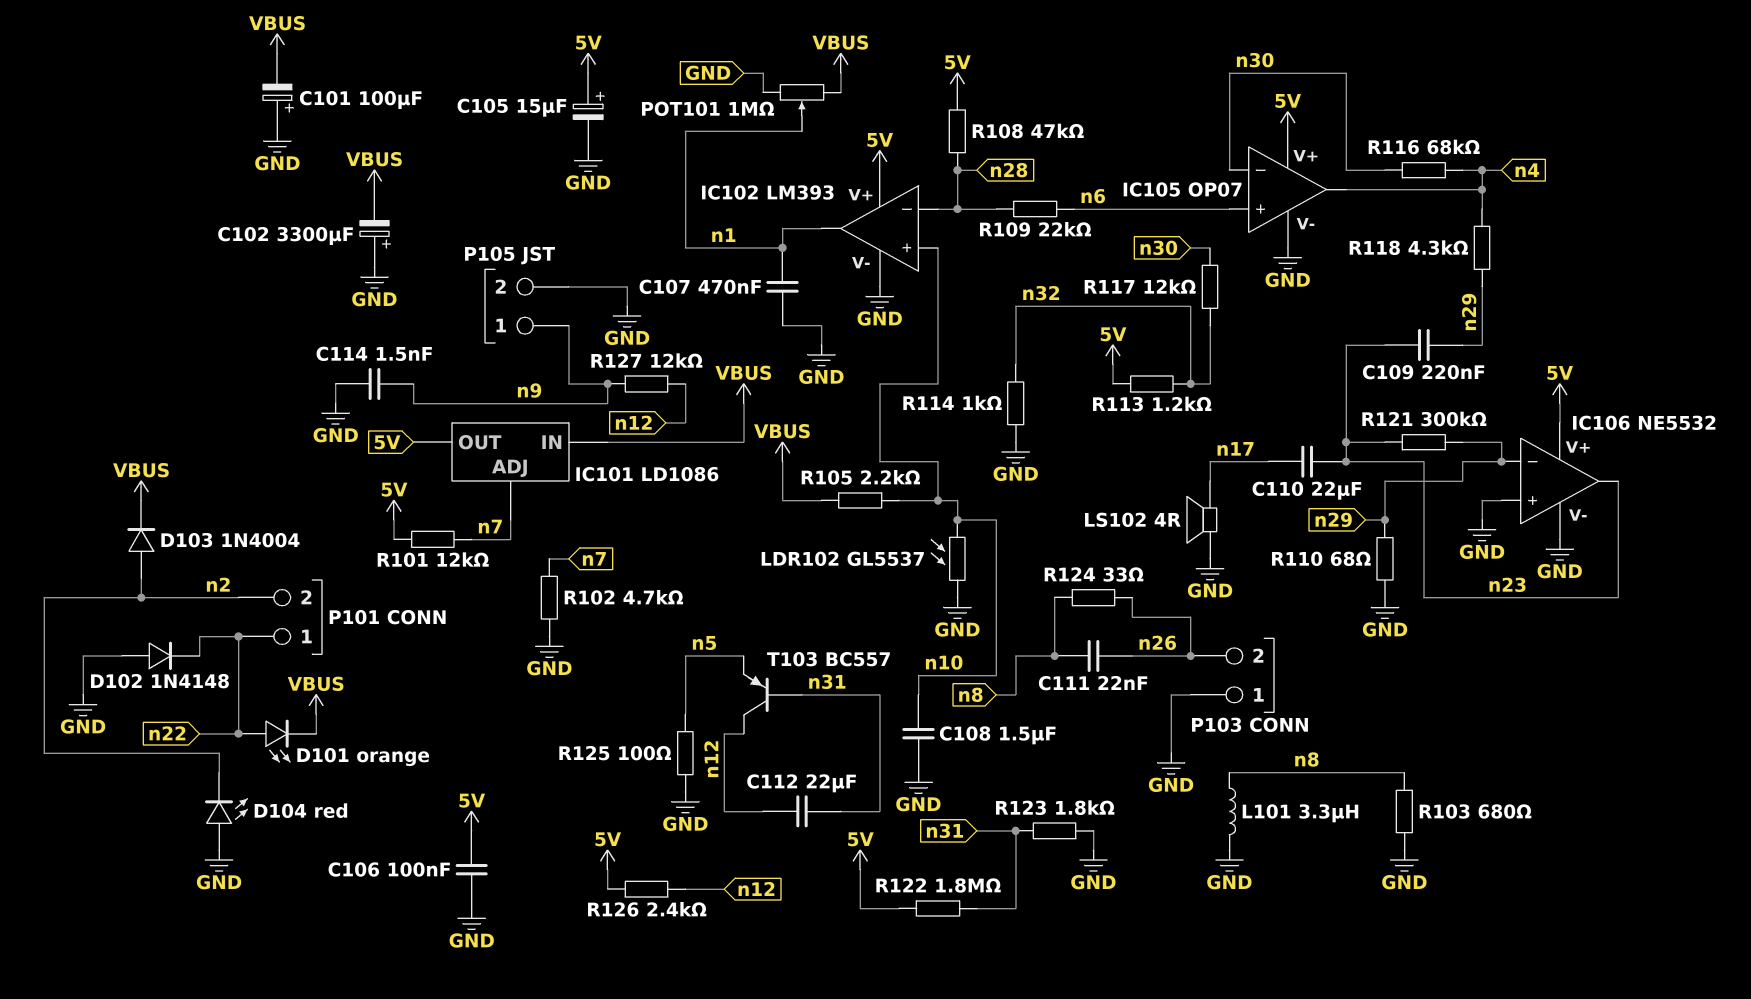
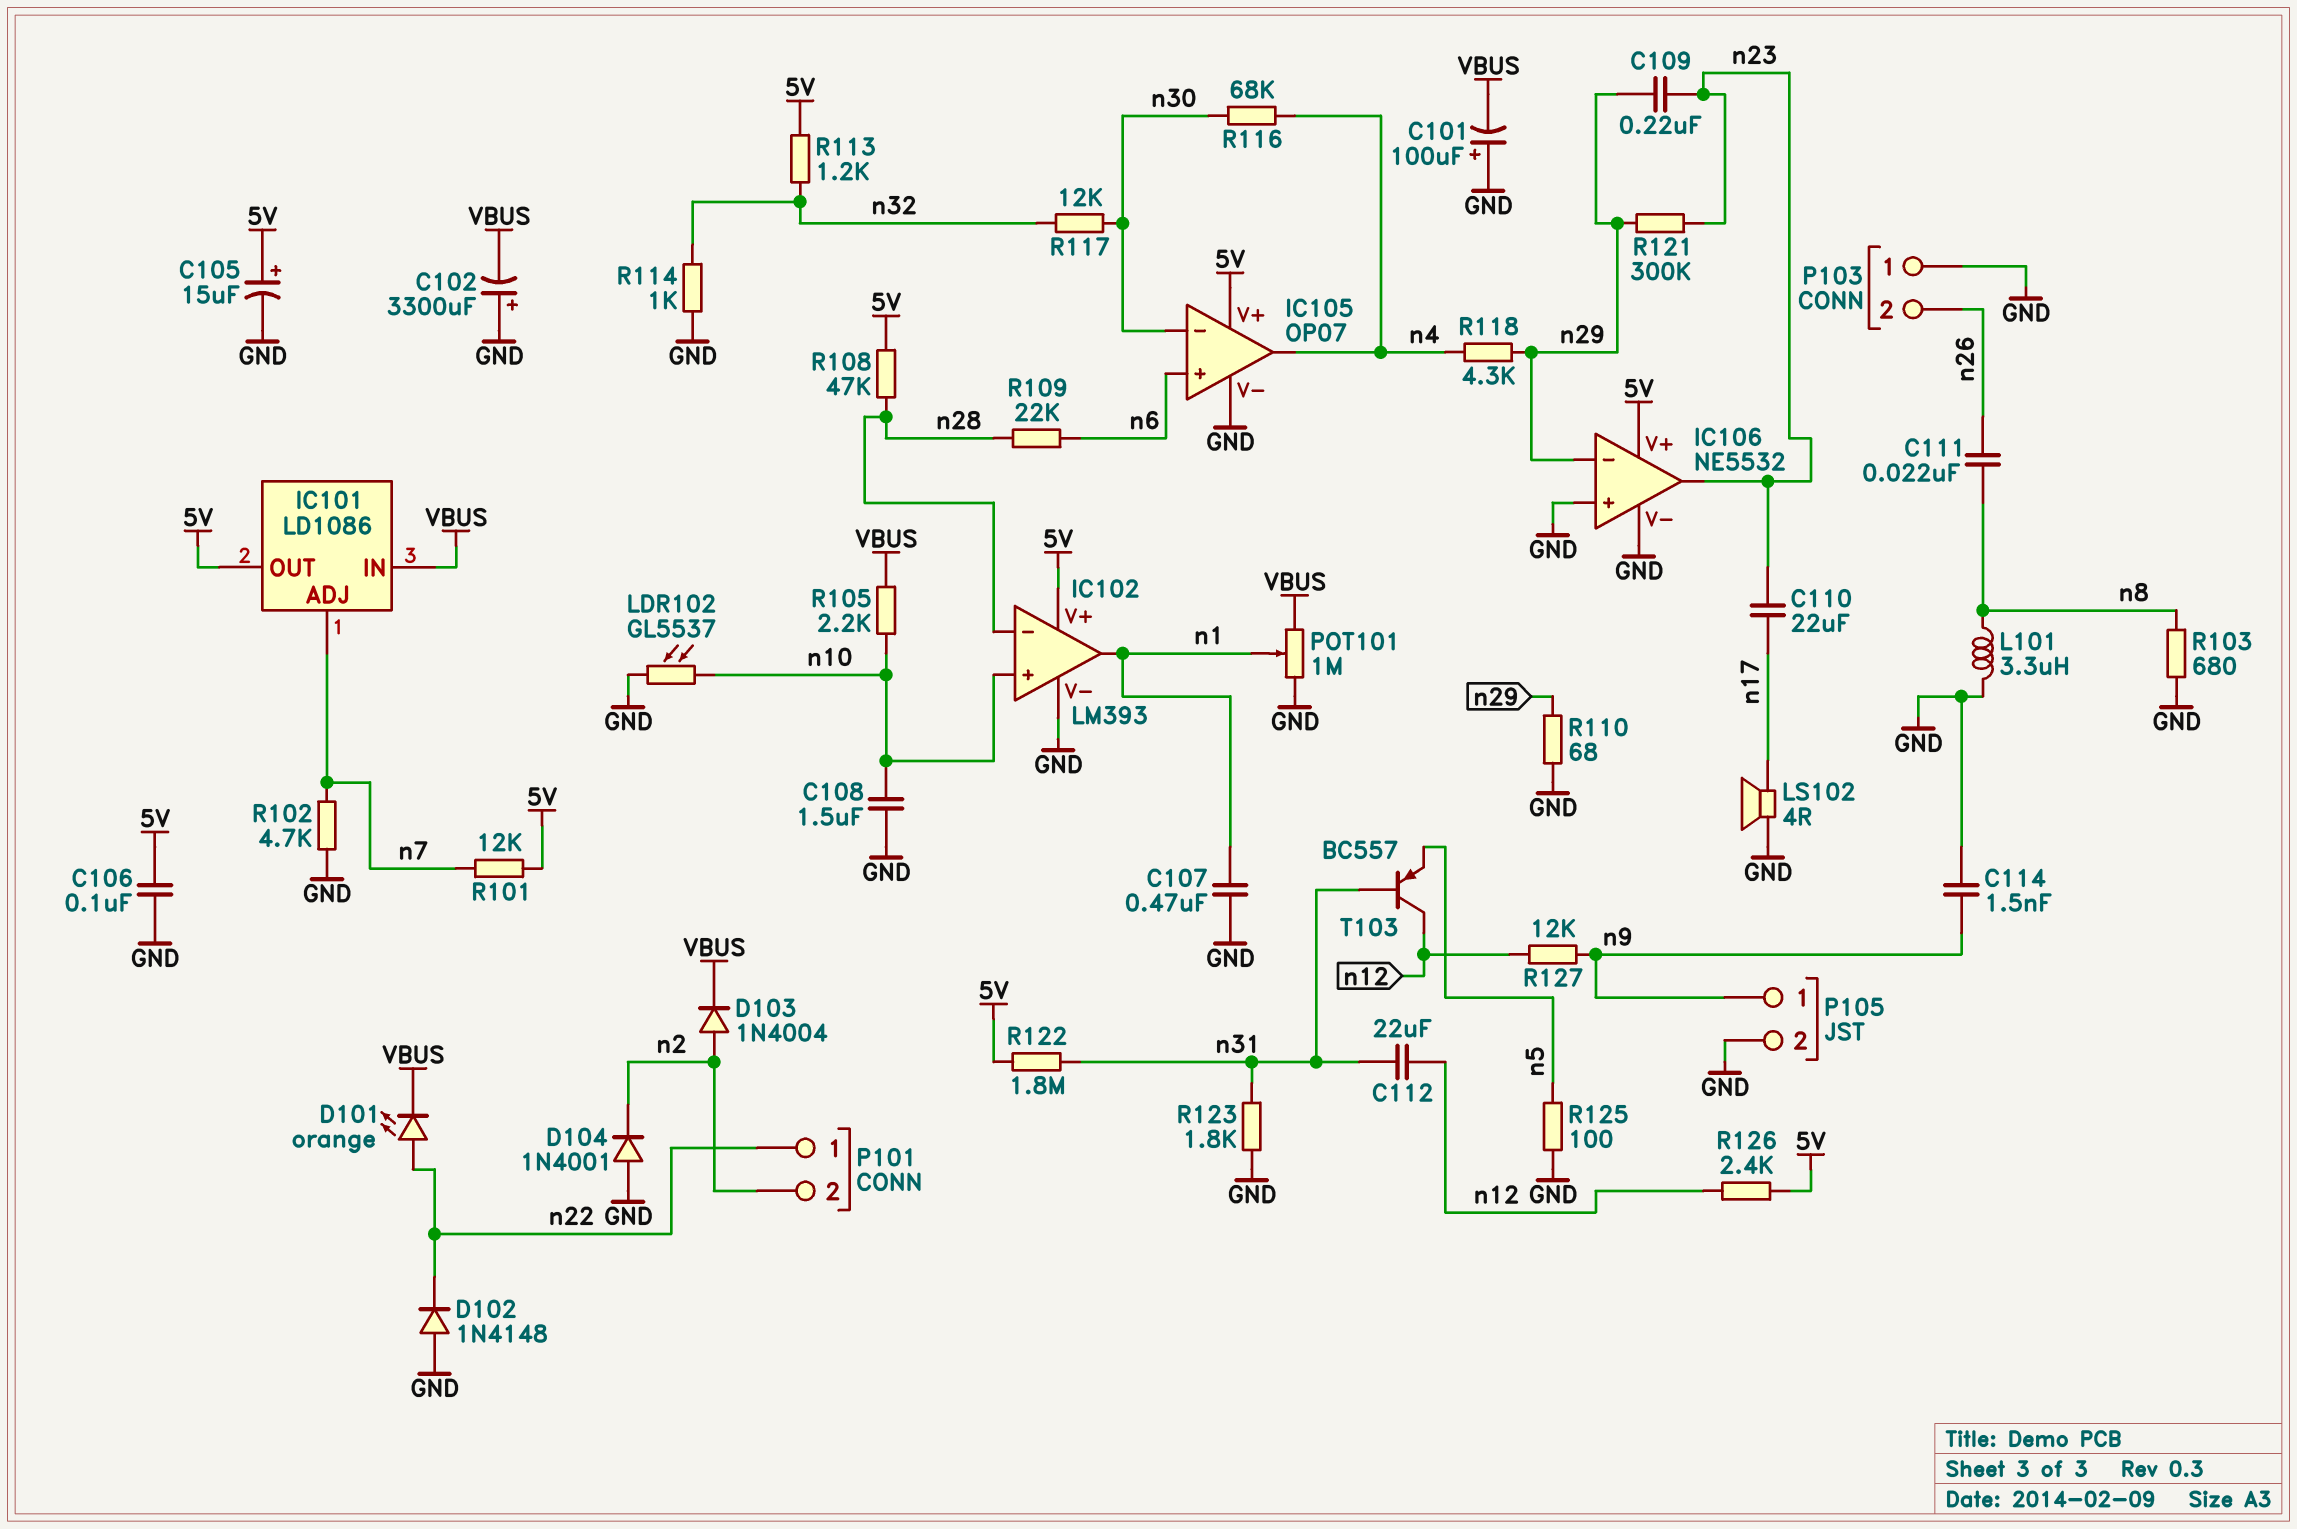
D104: LED red (A GND, K n2) -> diode 1N4001 (A GND, K n2)
R124: 33 (n8, n26) -> none

